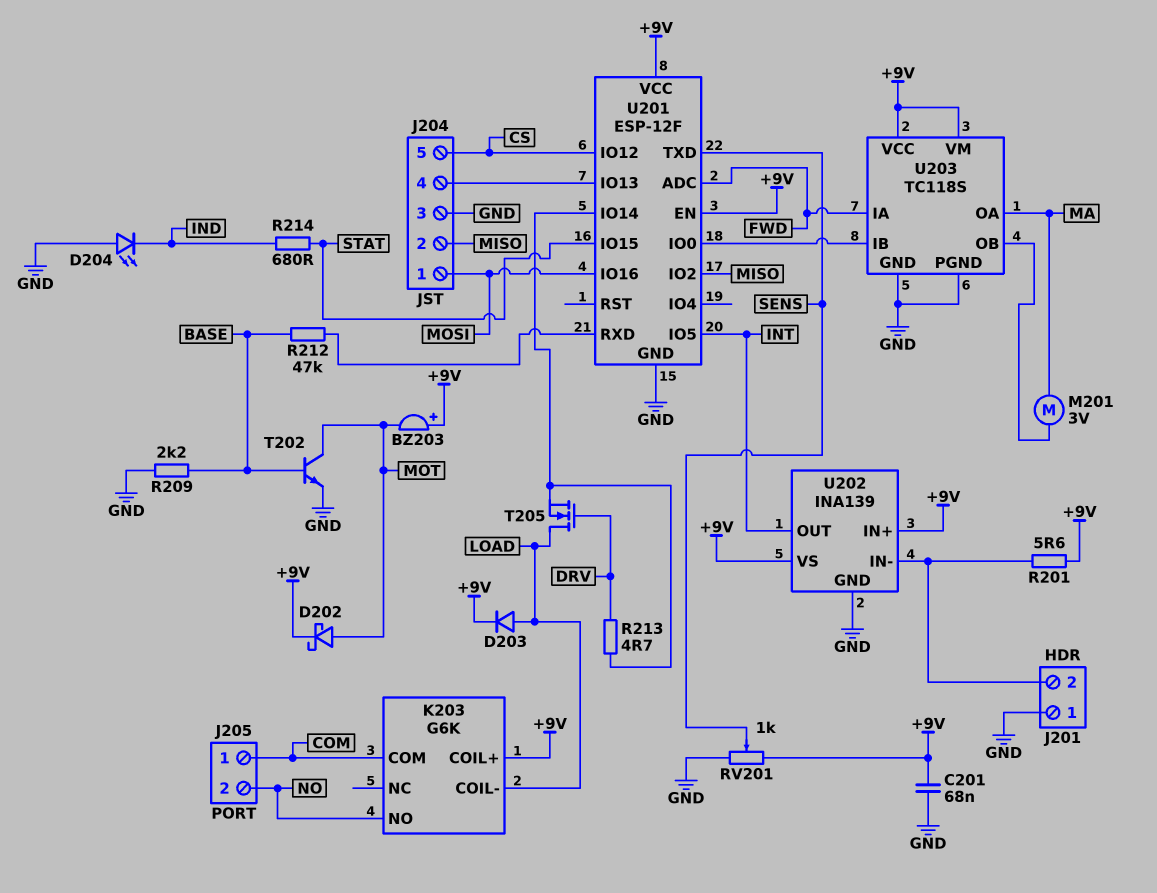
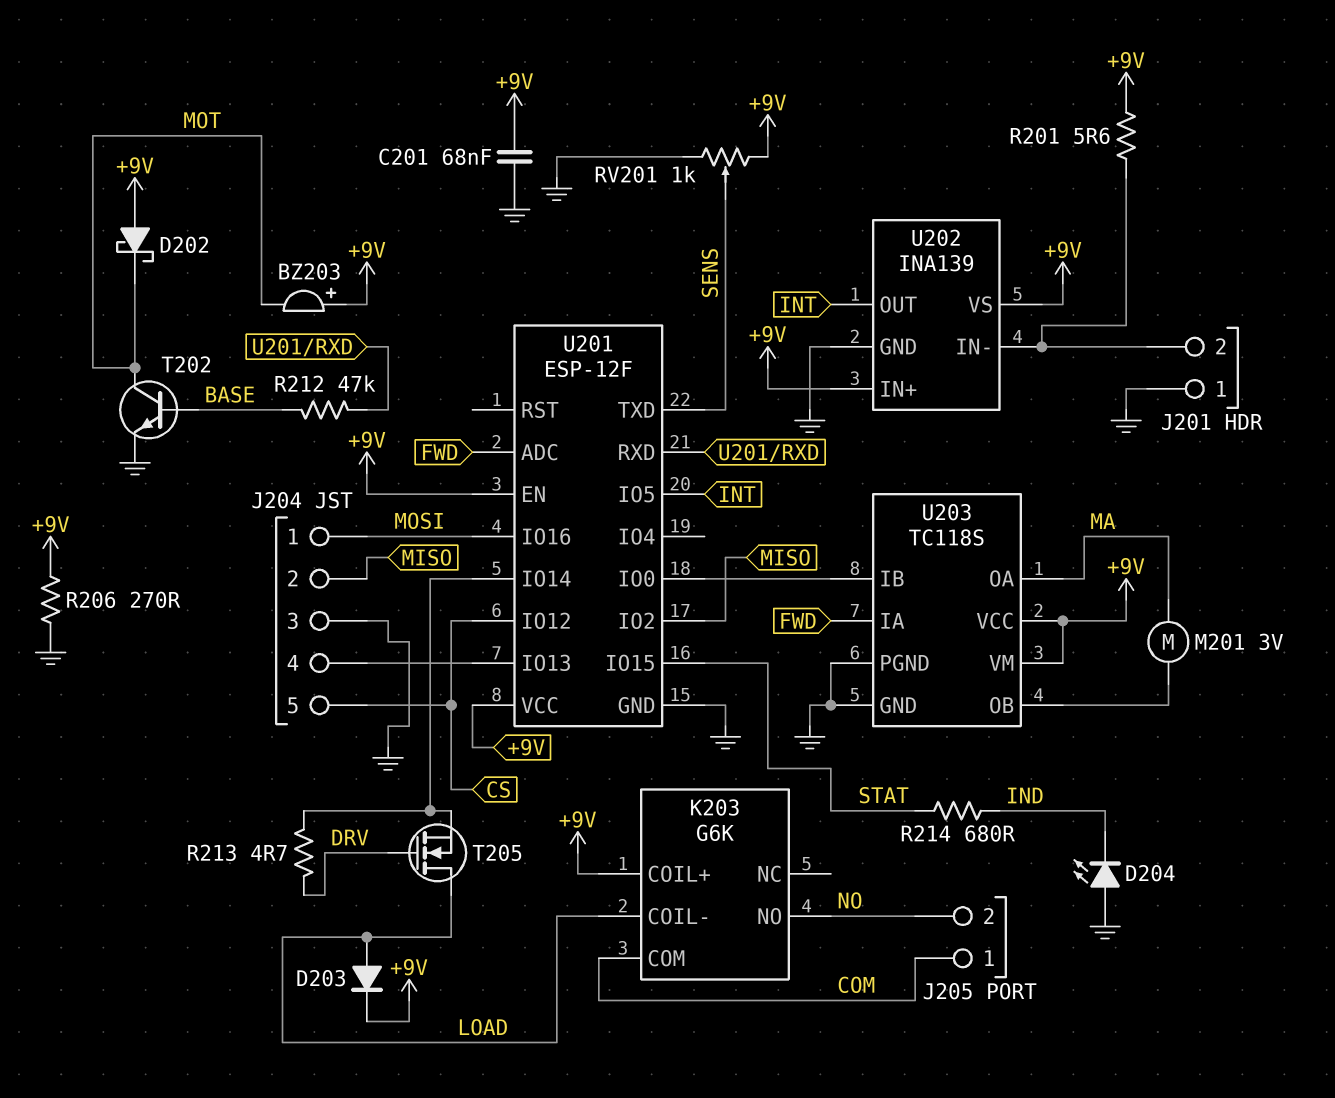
D202: schottky (A MOT, K +9V) -> schottky (A +9V, K MOT)
R206: none -> 270 (+9V, GND)
R209: 2.2k (BASE, GND) -> none

